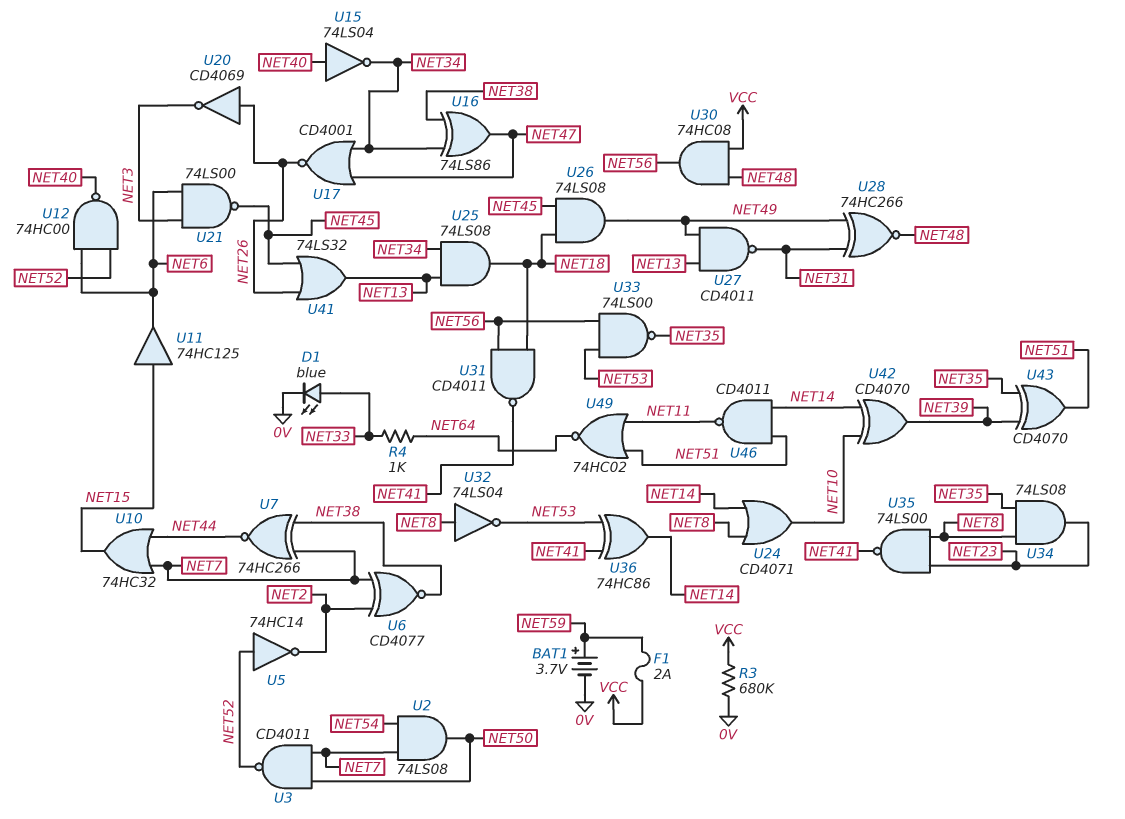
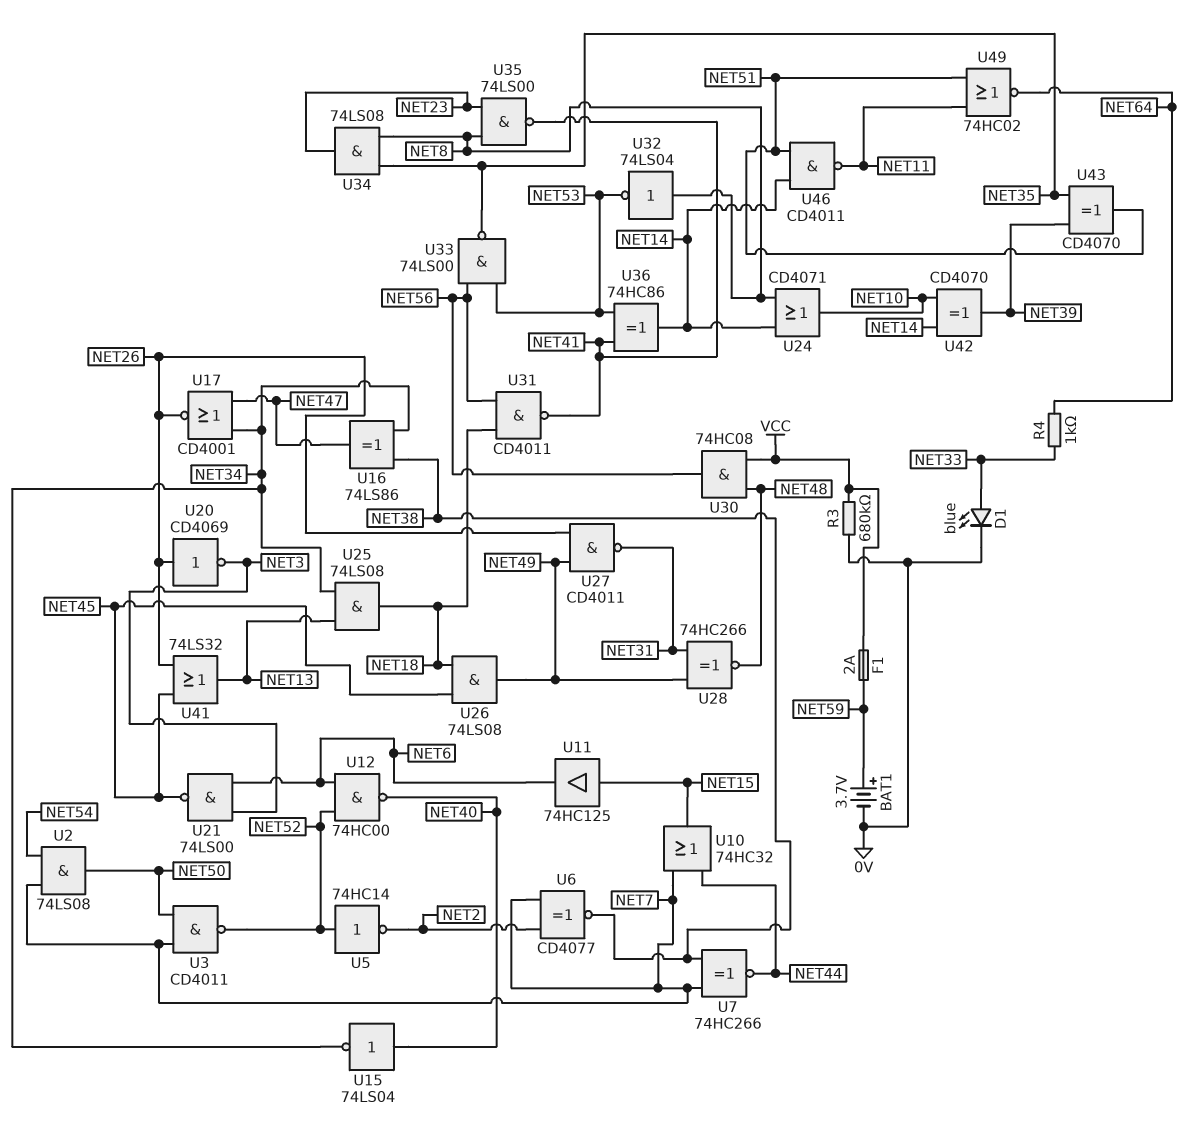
U27: NAND CD4011 (in NET13, in NET49, out NET31) -> NAND CD4011 (in NET26, in NET49, out NET31)

